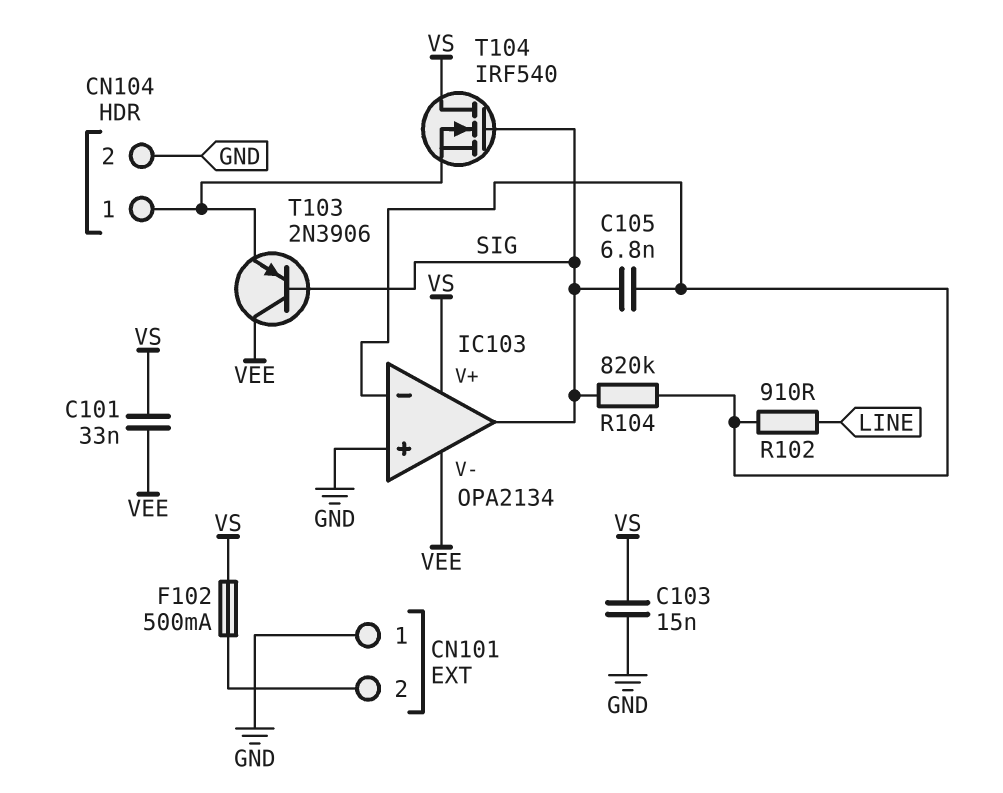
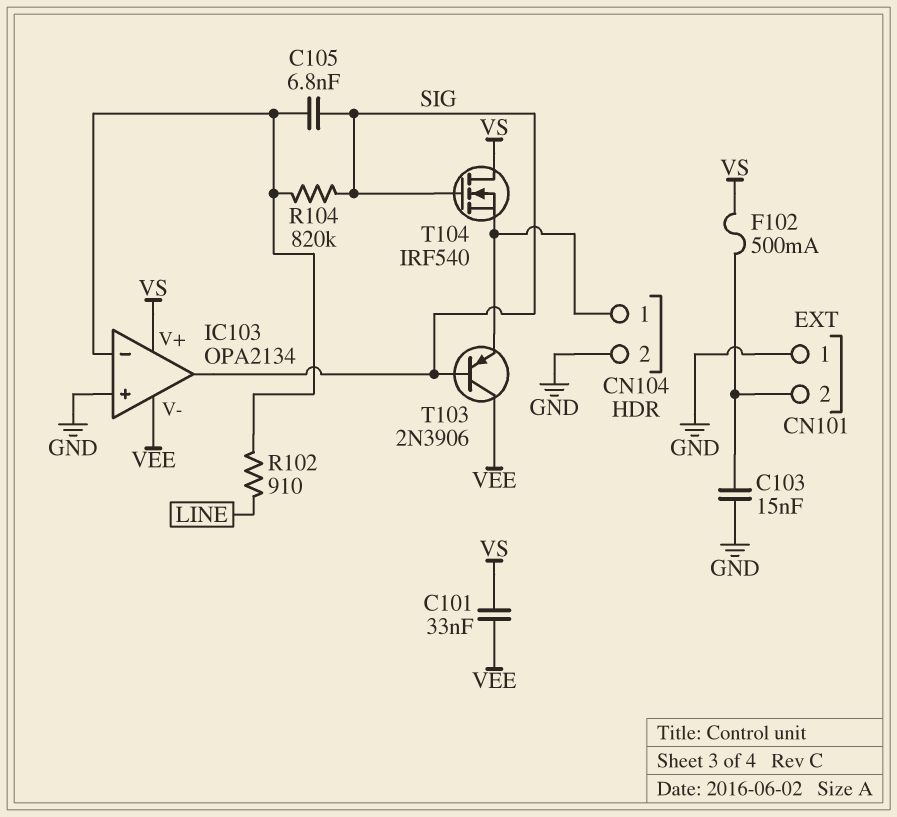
C103: 15nF (GND, VS) -> 15nF (CN101/2, GND)

